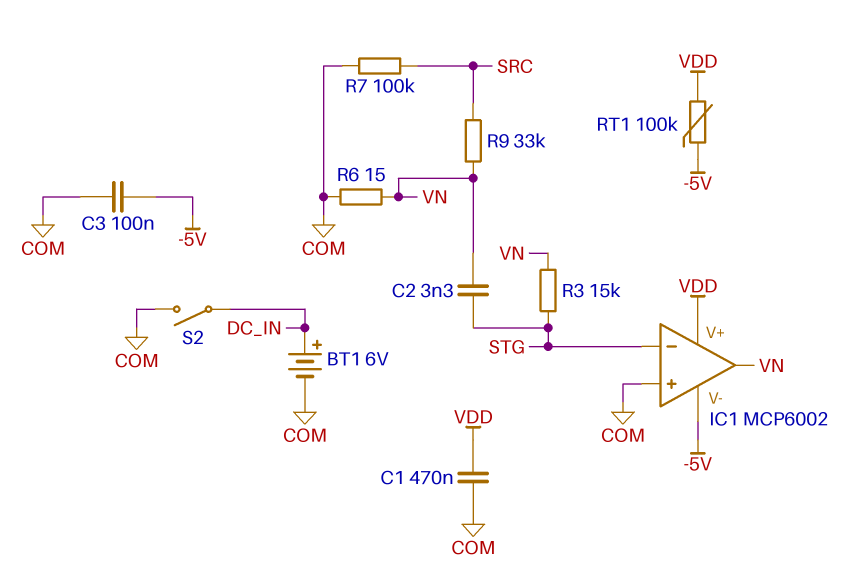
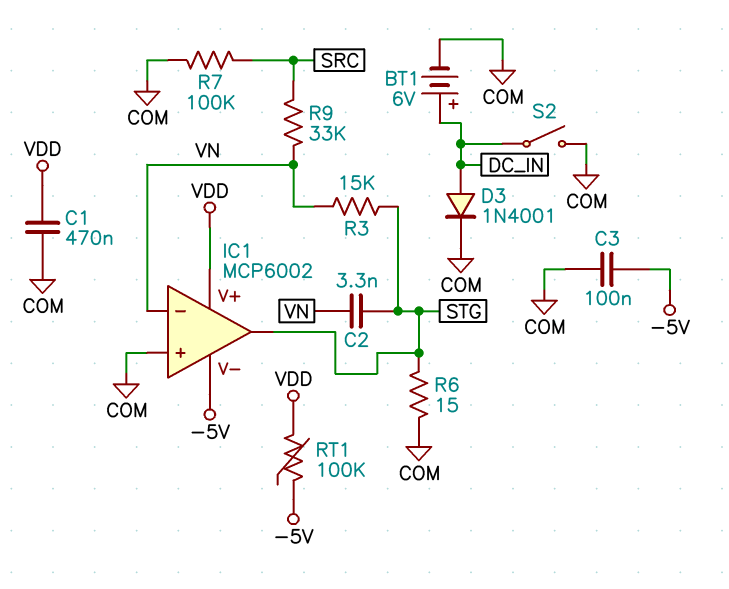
D3: none -> diode 1N4001 (A DC_IN, K COM)
IC1 pin in-: STG -> VN
IC1 pin out: VN -> STG
R6: 15 (COM, VN) -> 15 (COM, STG)

